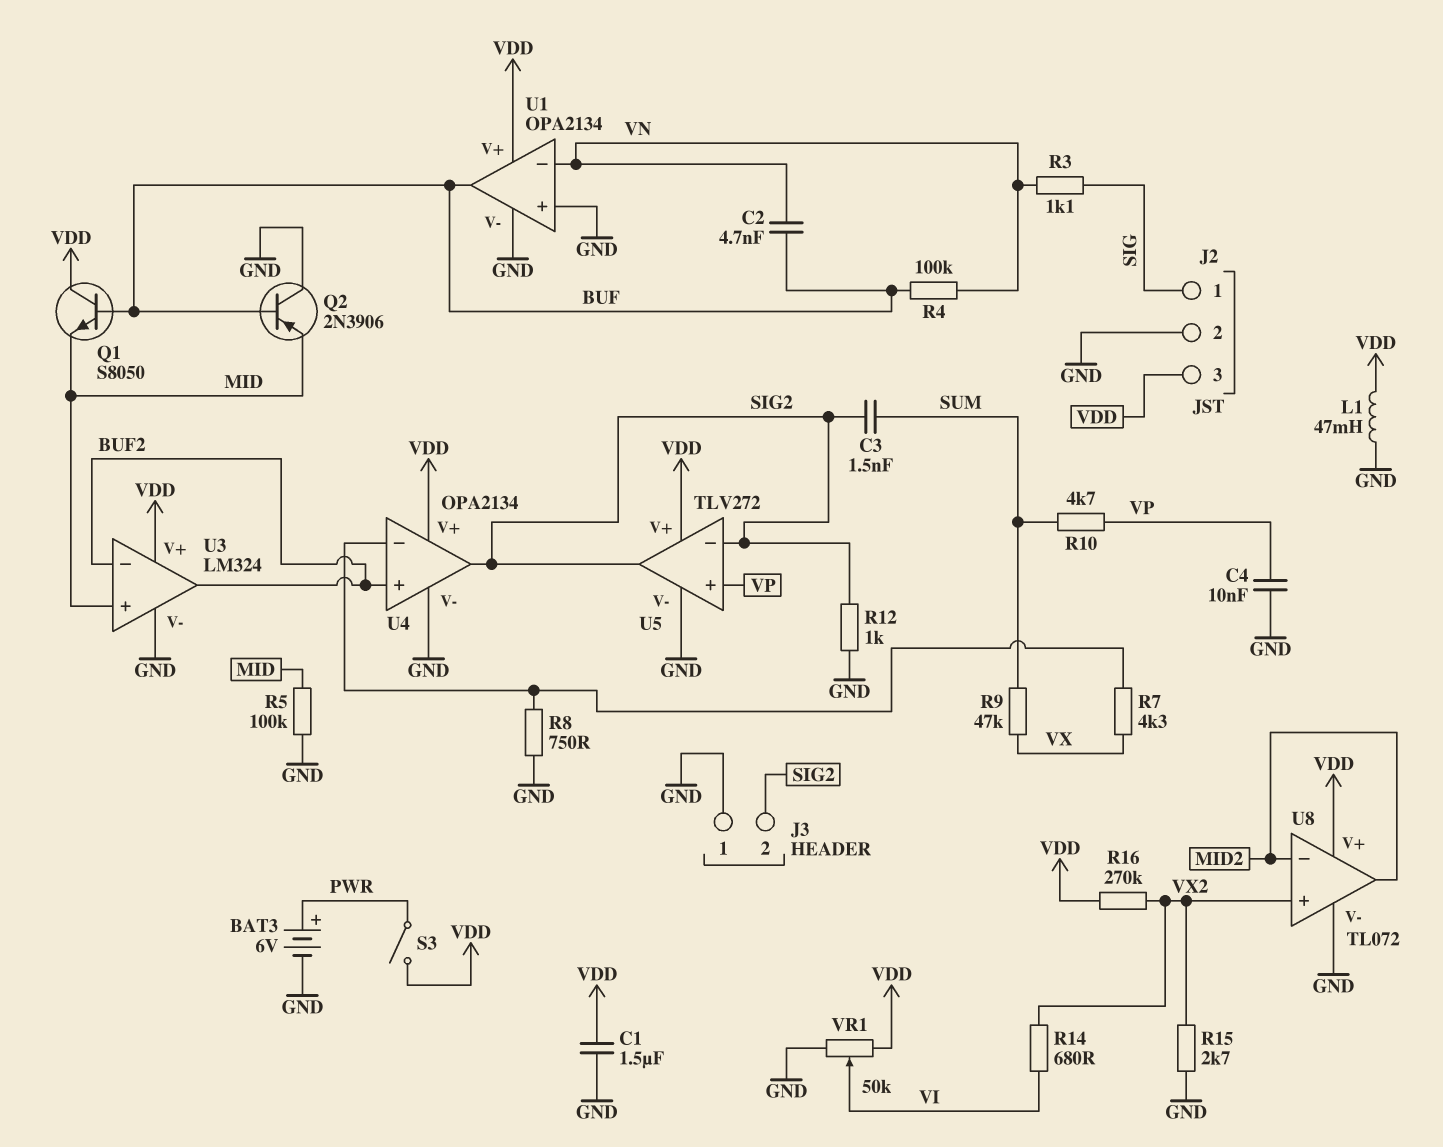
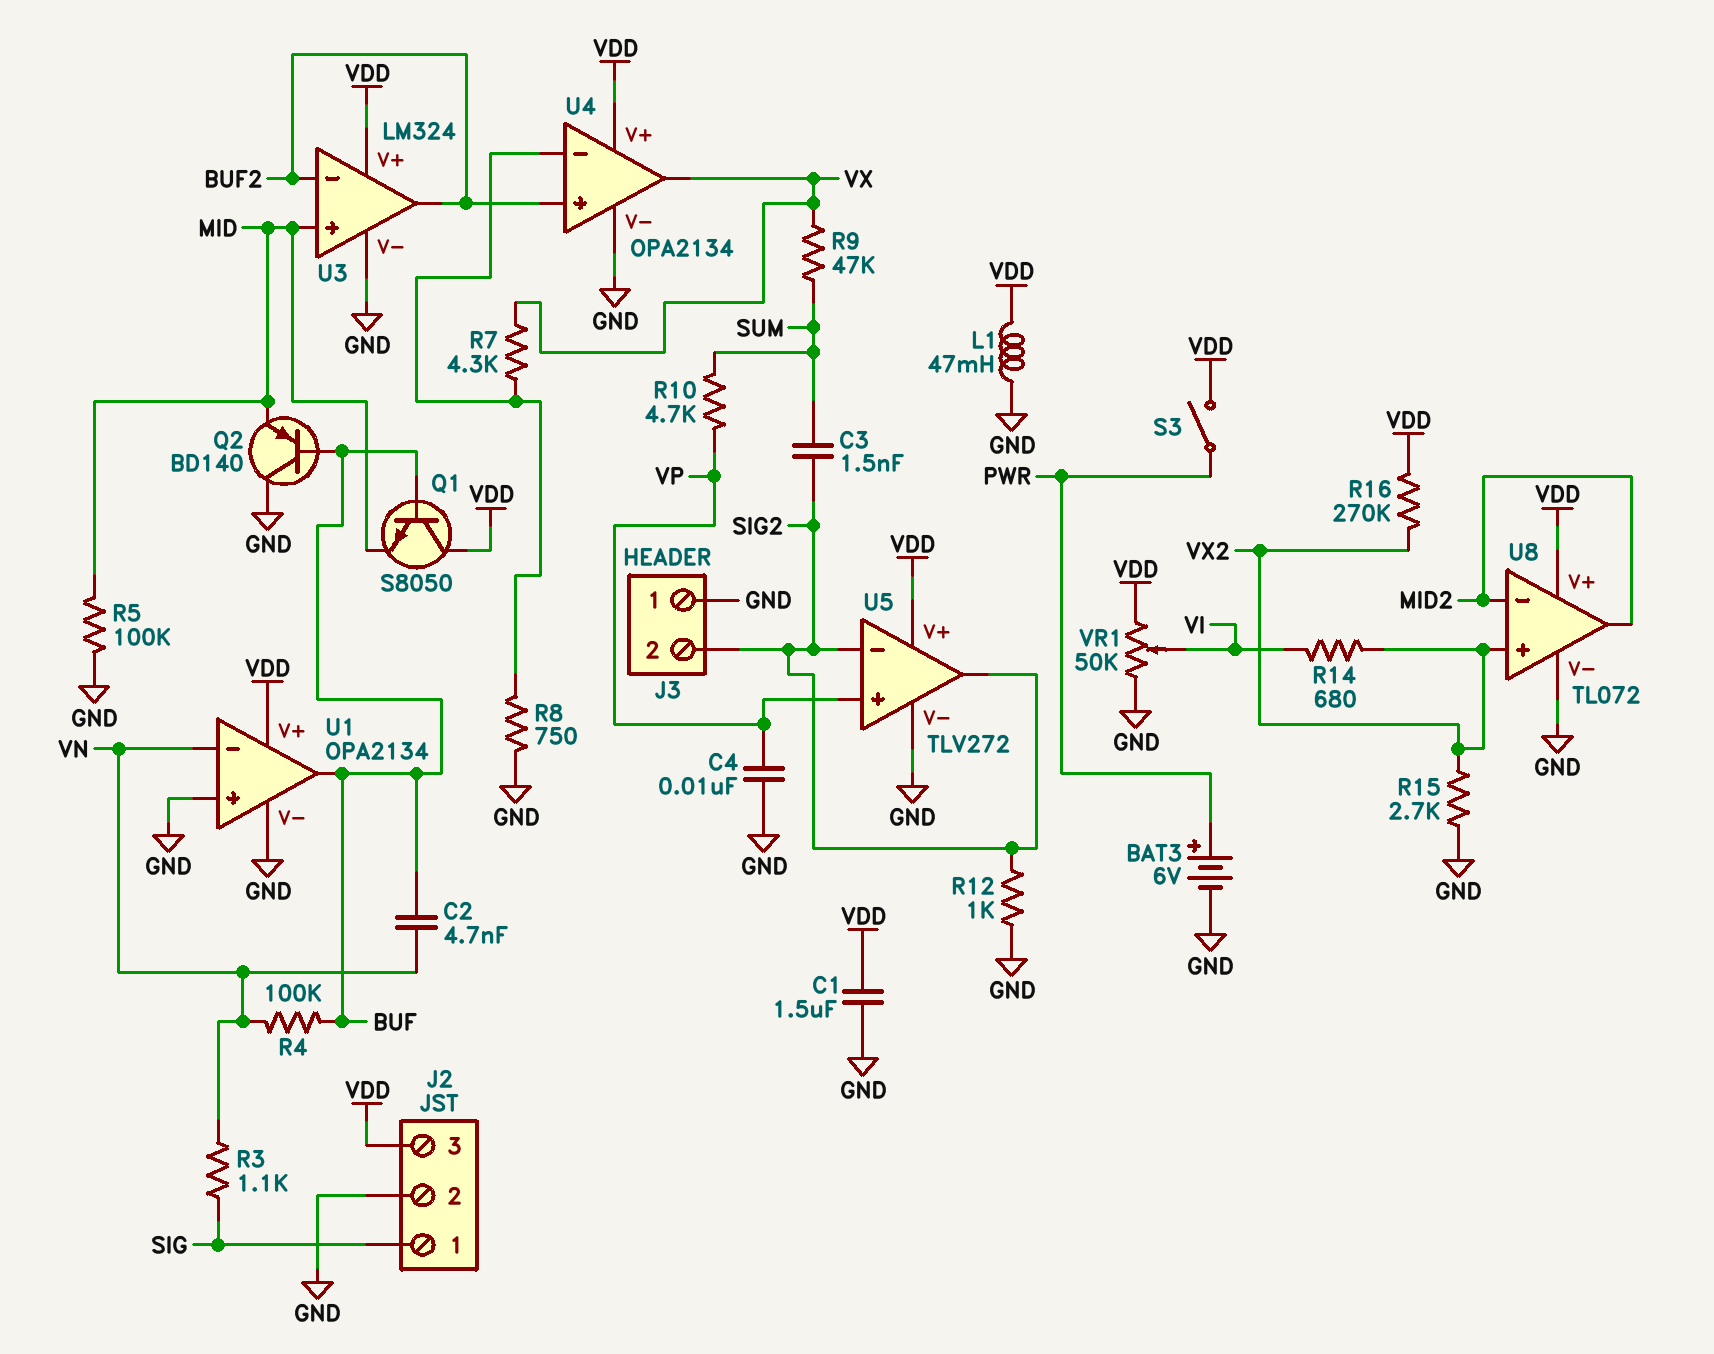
Q2: PNP 2N3906 (B BUF, C GND, E MID) -> PNP BD140 (B BUF, C GND, E MID)
U4 pin out: SIG2 -> VX

